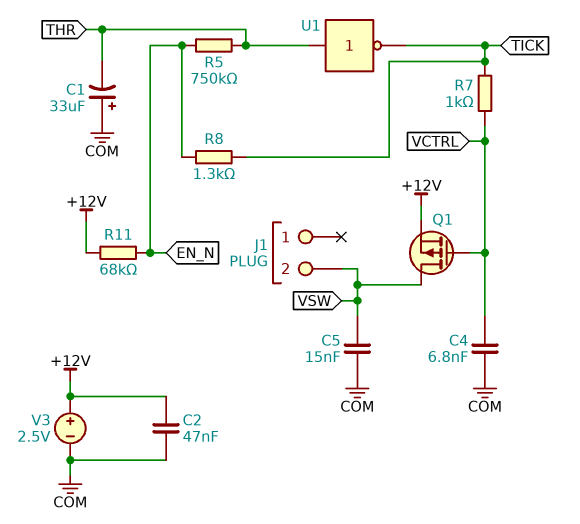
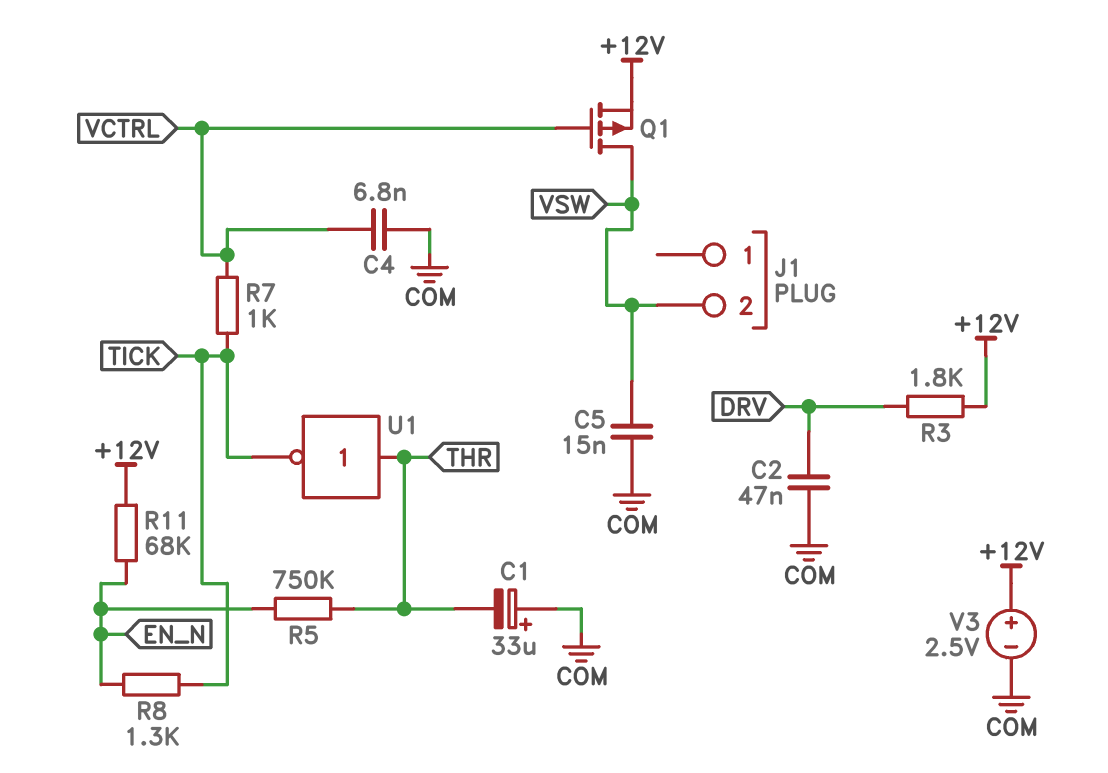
C2: 47nF (+12V, COM) -> 47nF (COM, DRV)
R3: none -> 1.8k (+12V, DRV)

